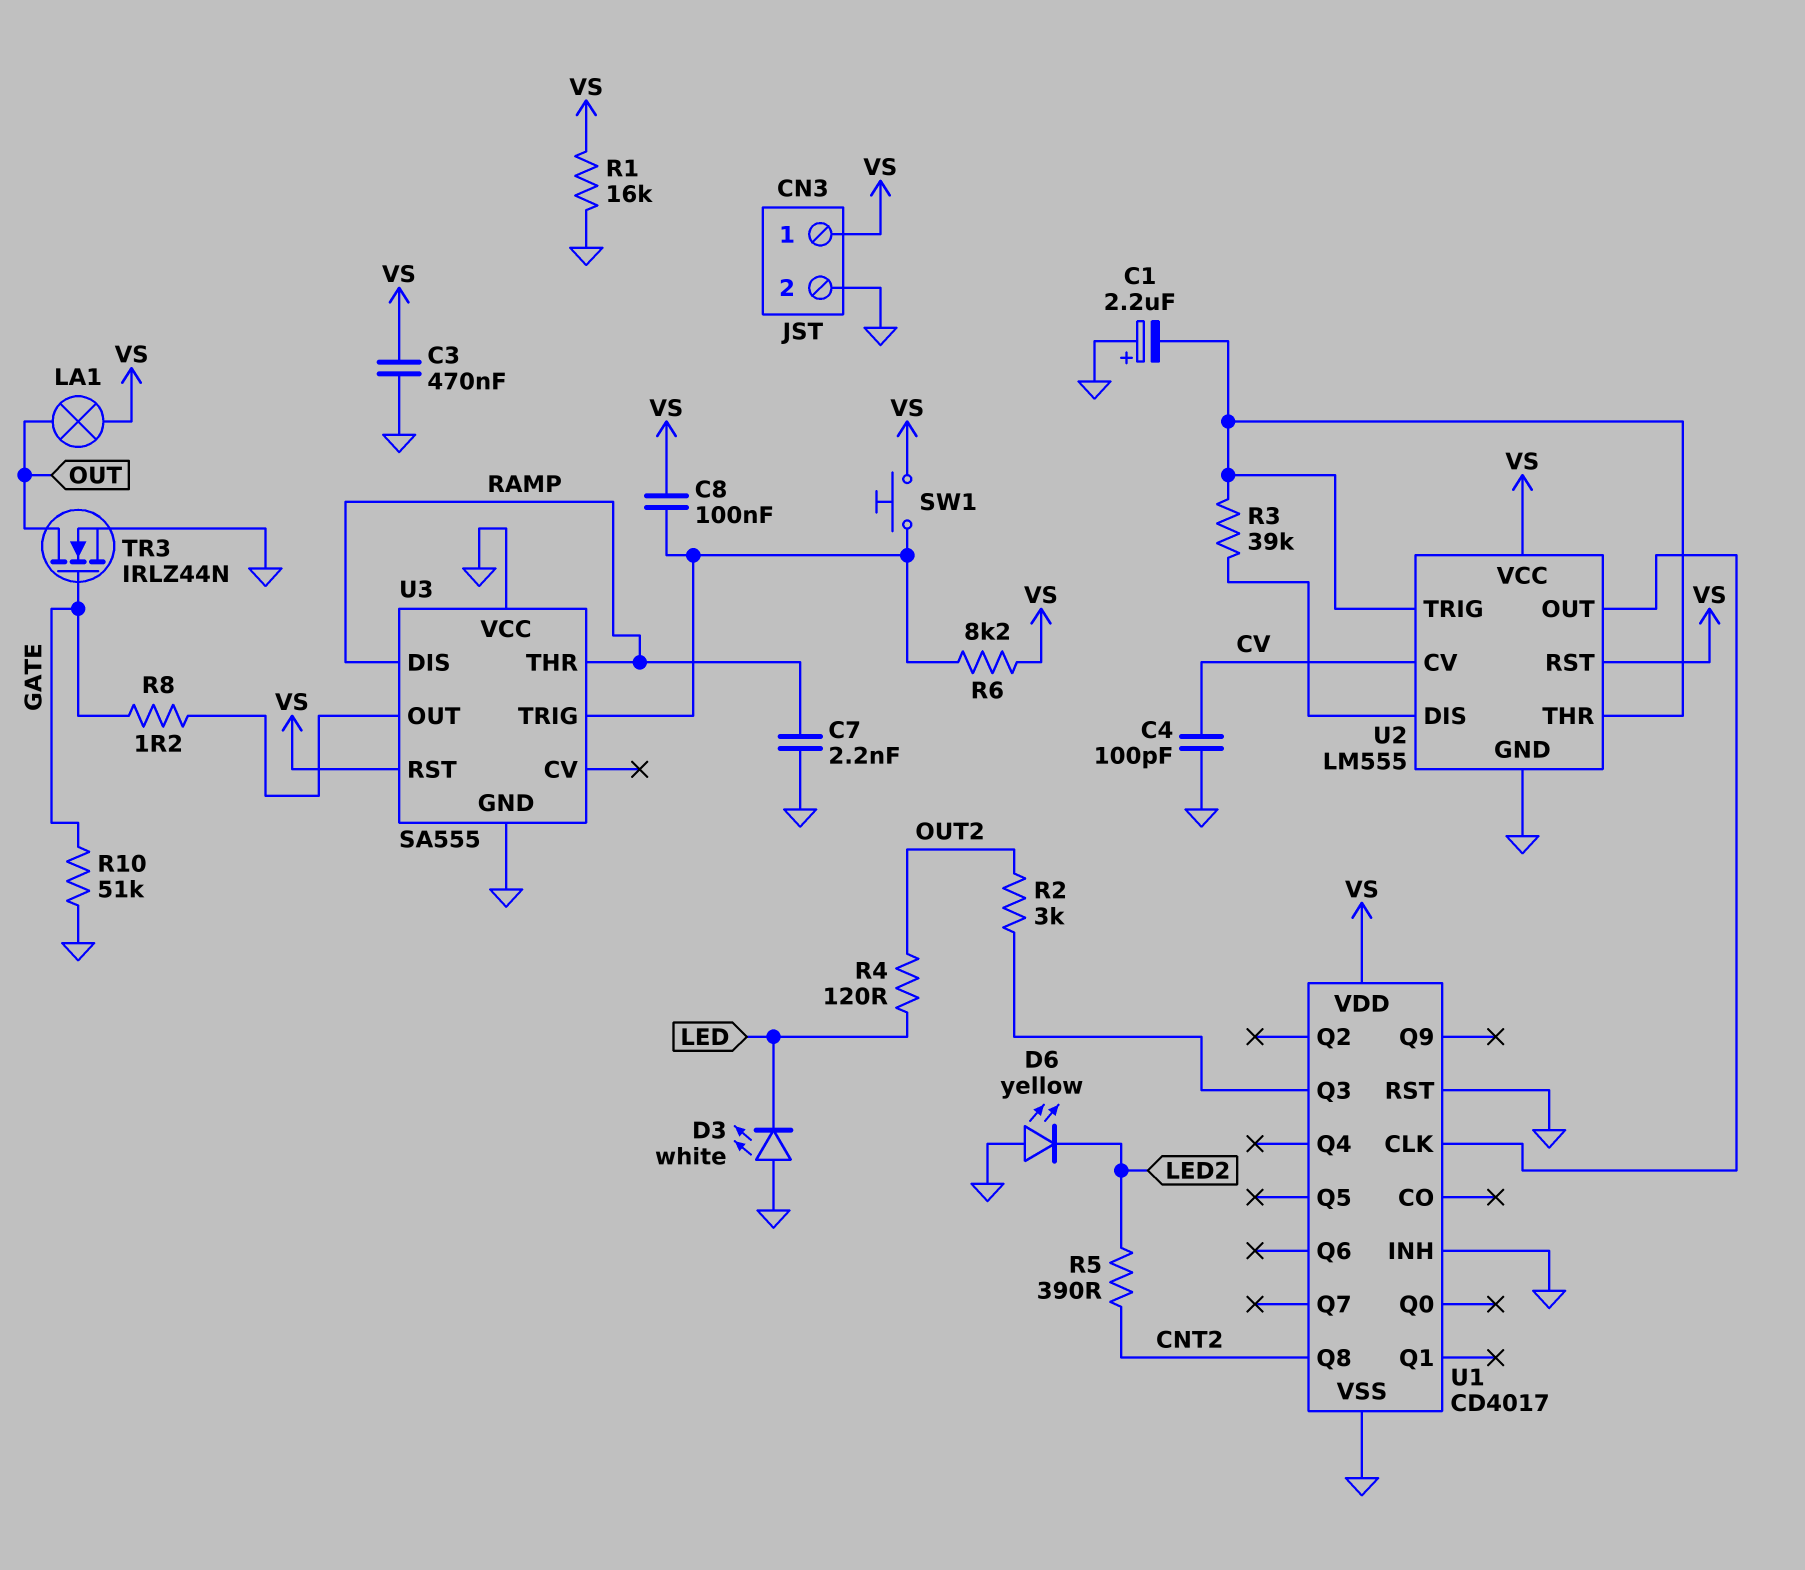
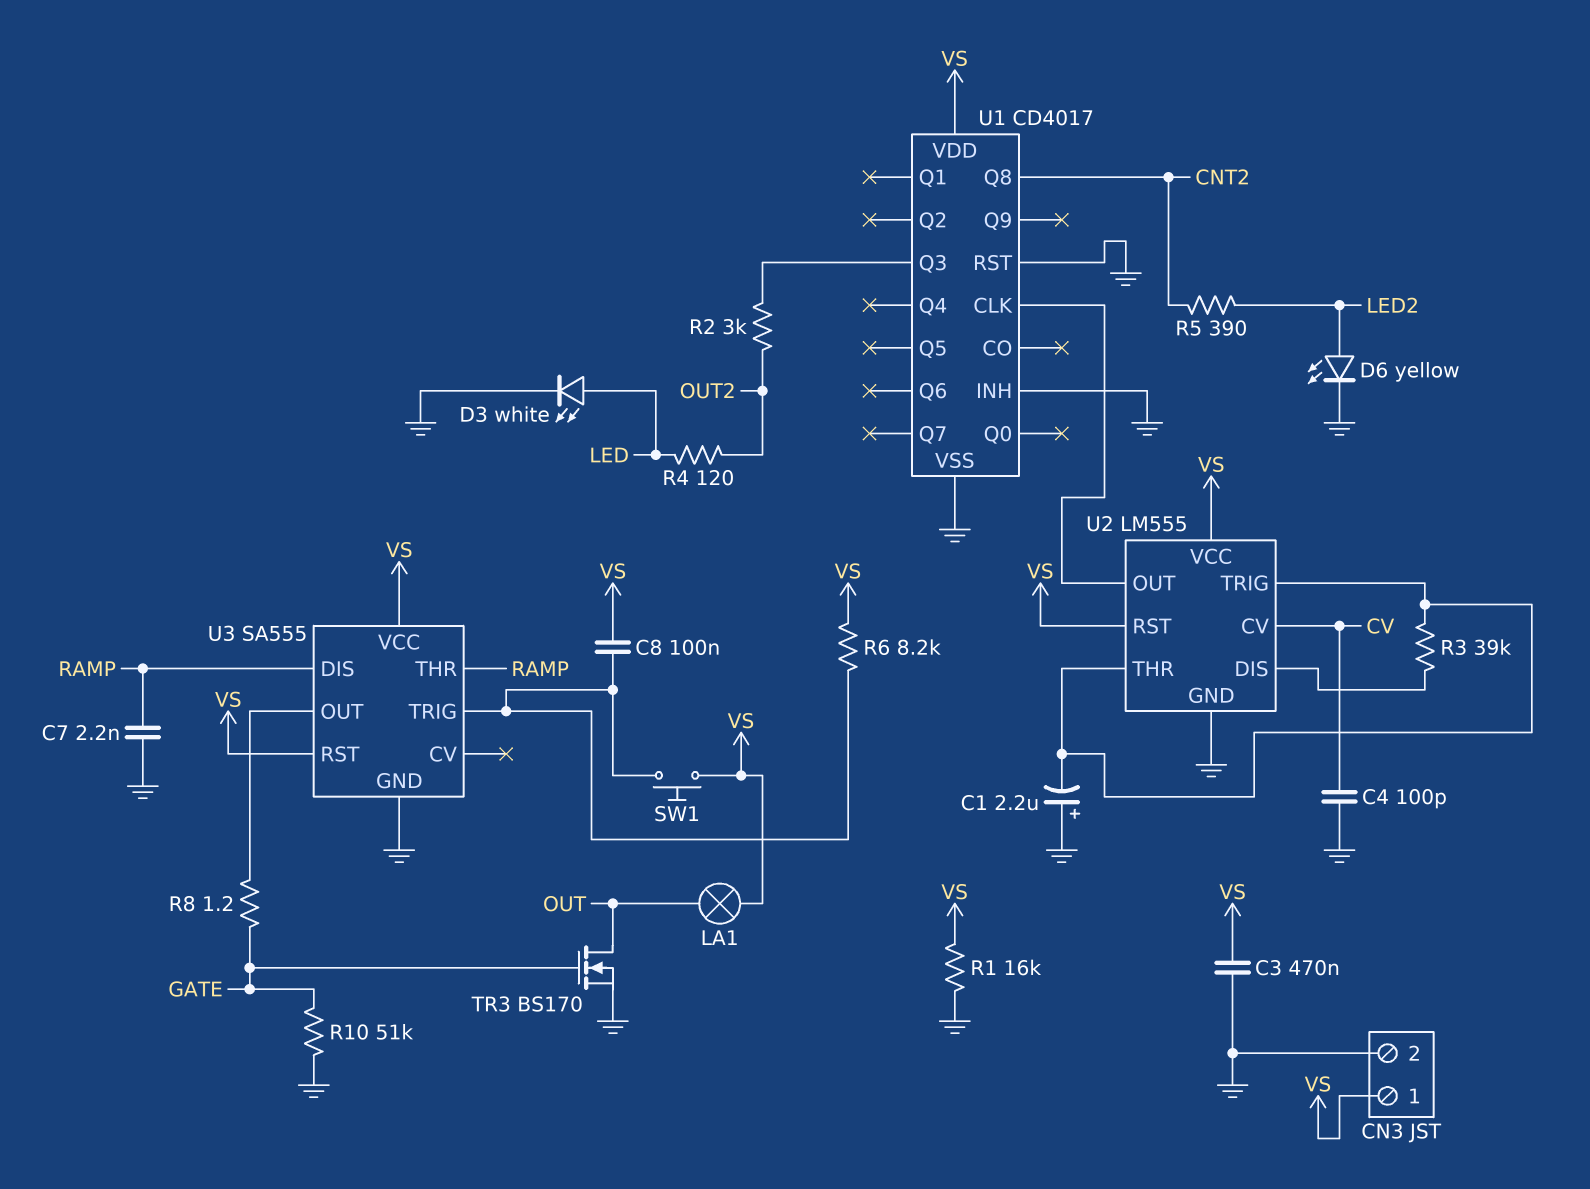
D3: LED white (A GND, K LED) -> LED white (A LED, K GND)
D6: LED yellow (A GND, K LED2) -> LED yellow (A LED2, K GND)
TR3: NMOS IRLZ44N (G GATE, D OUT, S GND) -> NMOS BS170 (G GATE, D OUT, S GND)
U3 pin VCC: GND -> VS

